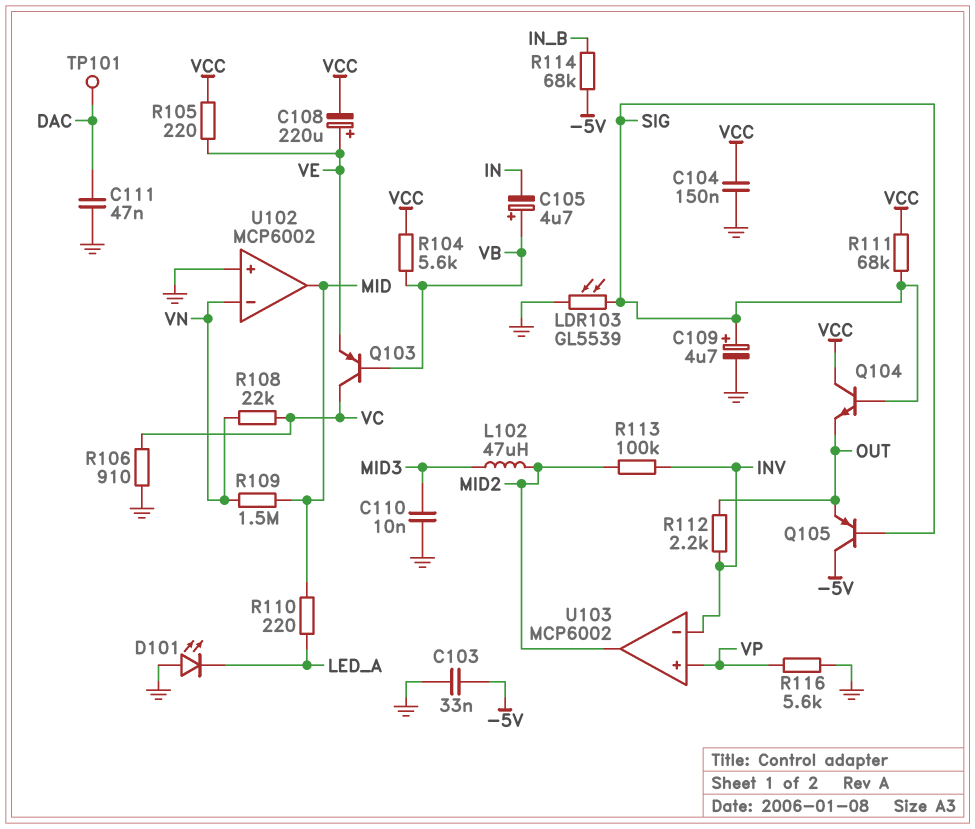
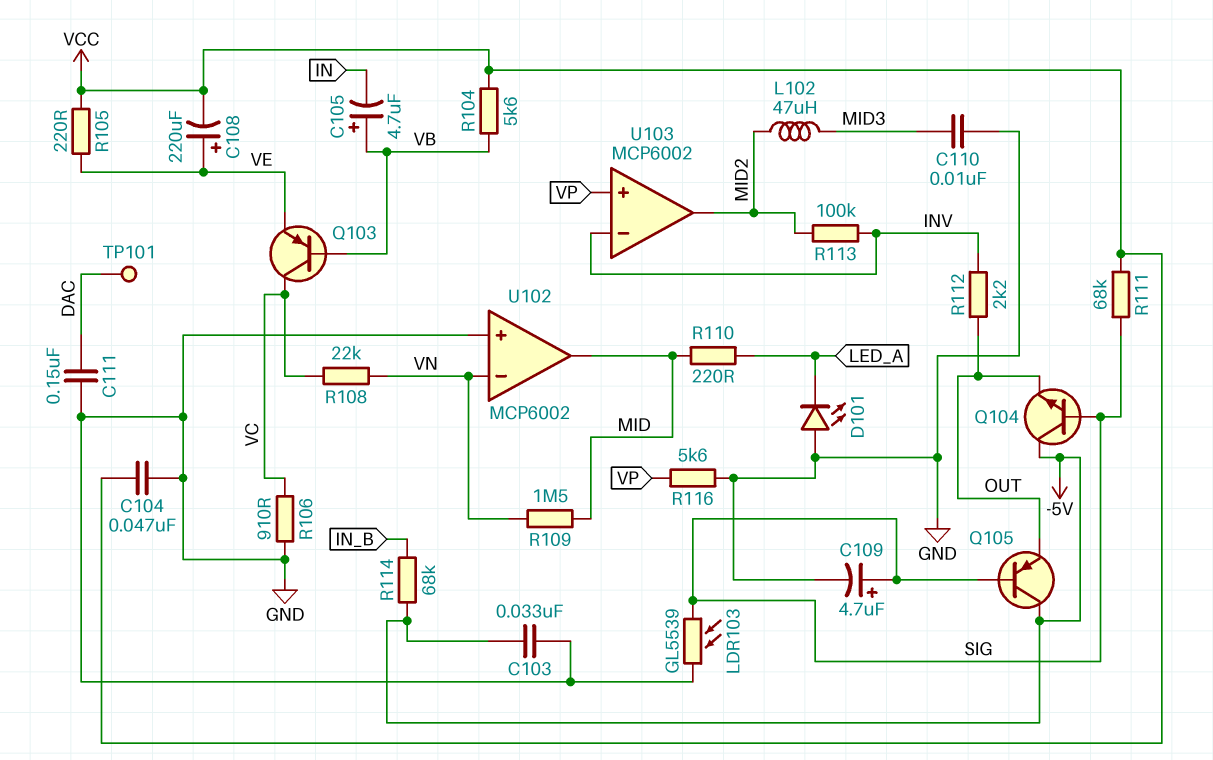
C104: 150nF (GND, VCC) -> 47nF (GND, VCC)
C111: 47nF (DAC, GND) -> 150nF (DAC, GND)
Q104: NPN (B SIG, C VCC, E OUT) -> NPN (B SIG, C -5V, E OUT)

